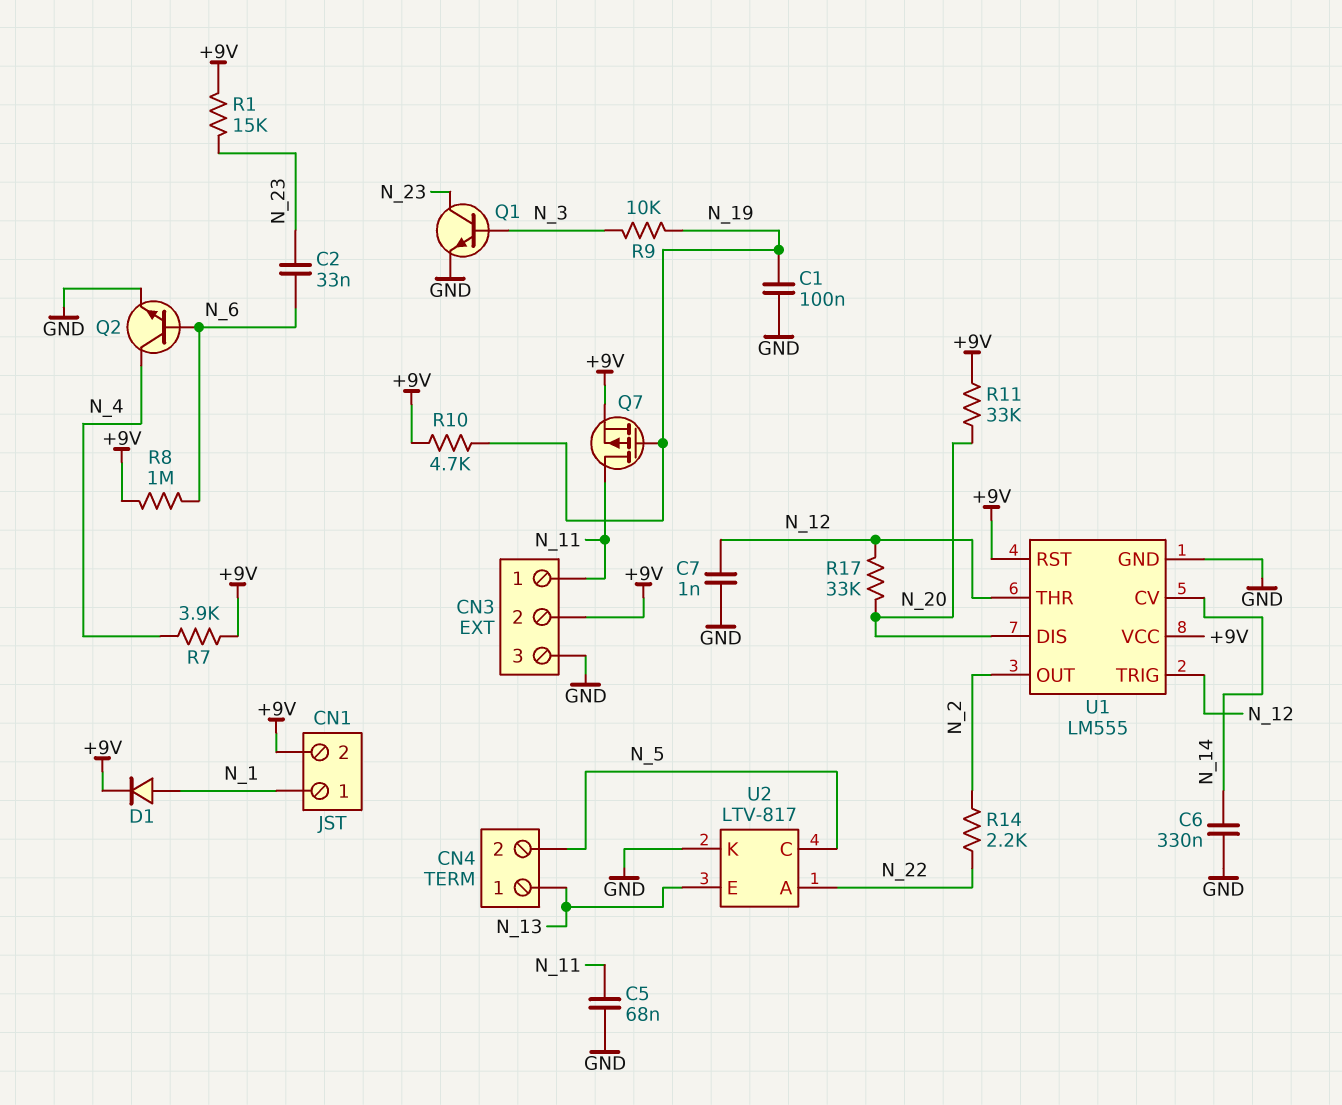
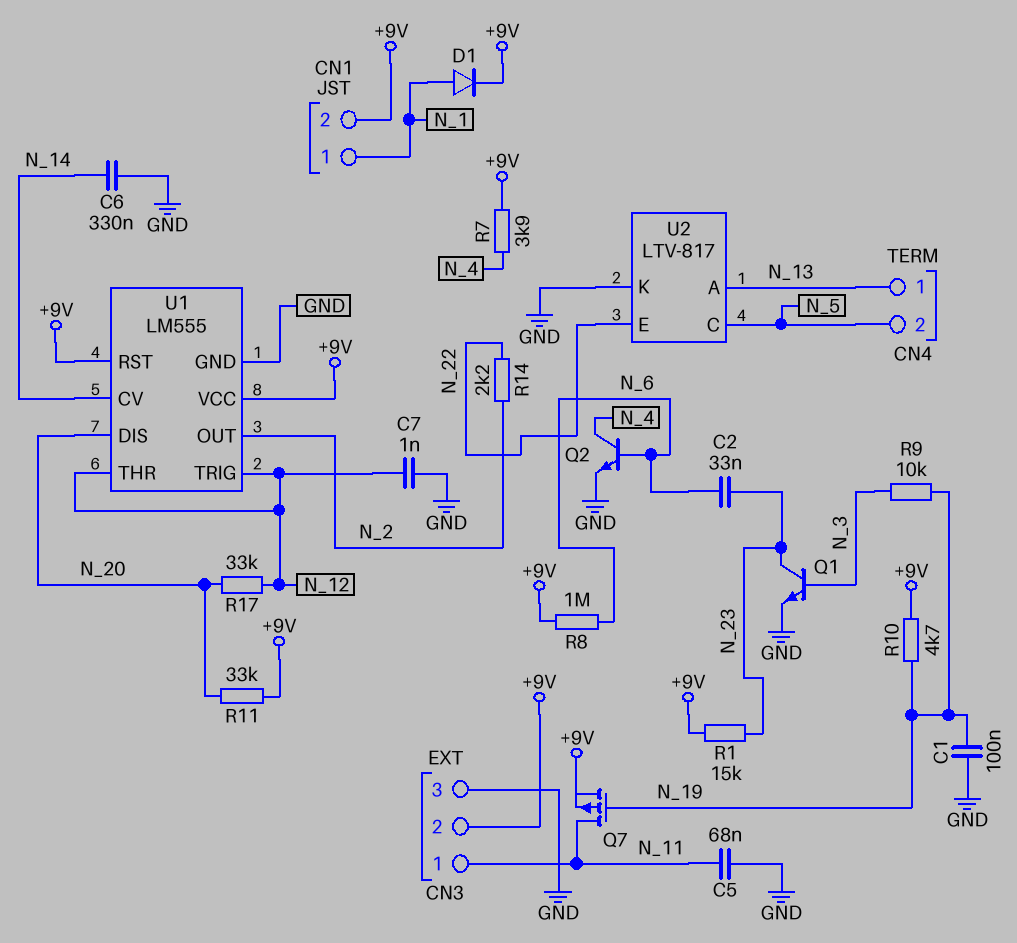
U2 pin A: N_22 -> N_13
U2 pin E: N_13 -> N_22

